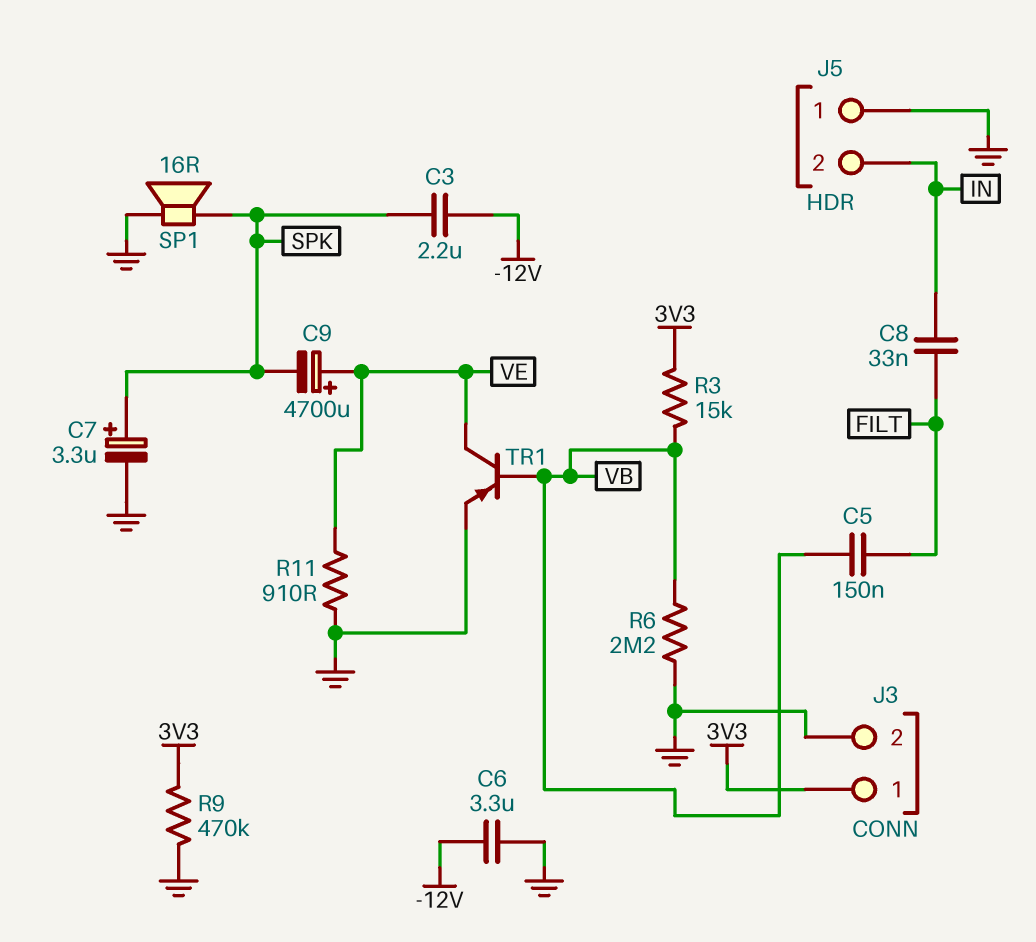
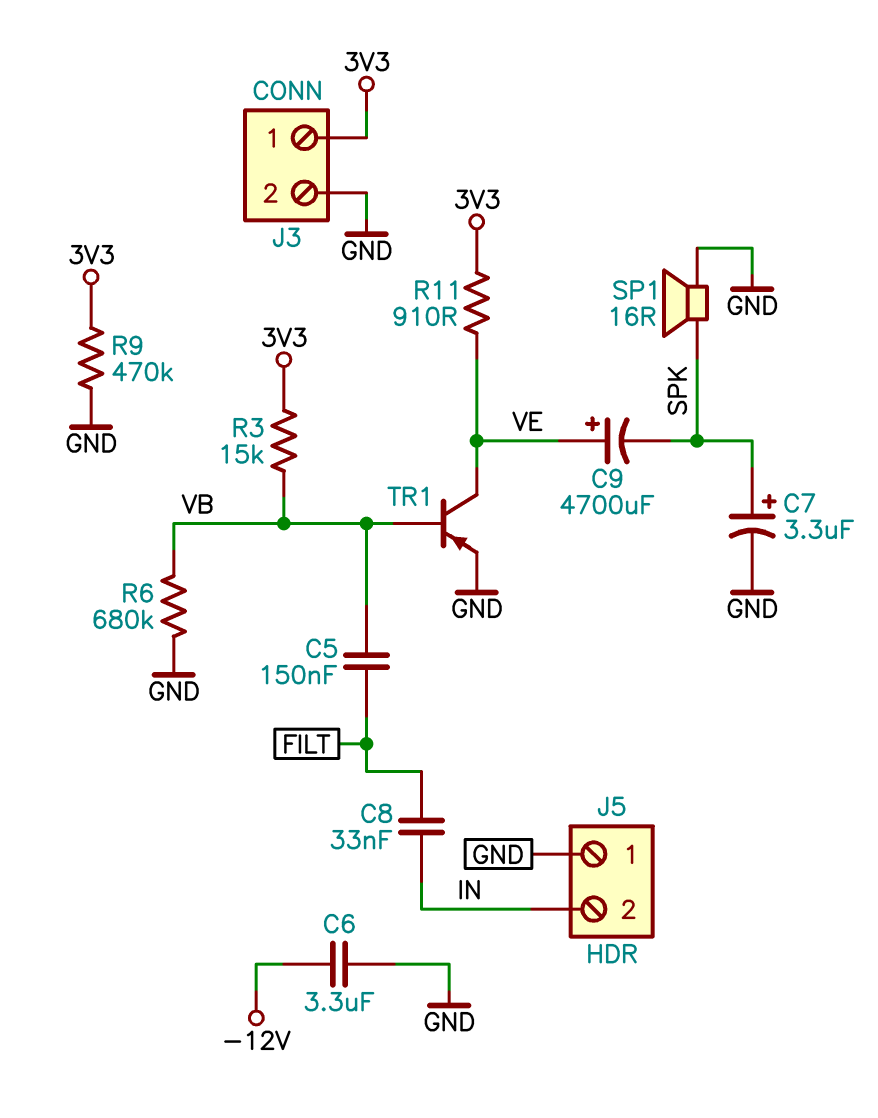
C3: 2.2uF (-12V, SPK) -> none
R6: 2.2M (GND, VB) -> 680k (GND, VB)
R11: 910 (GND, VE) -> 910 (3V3, VE)

